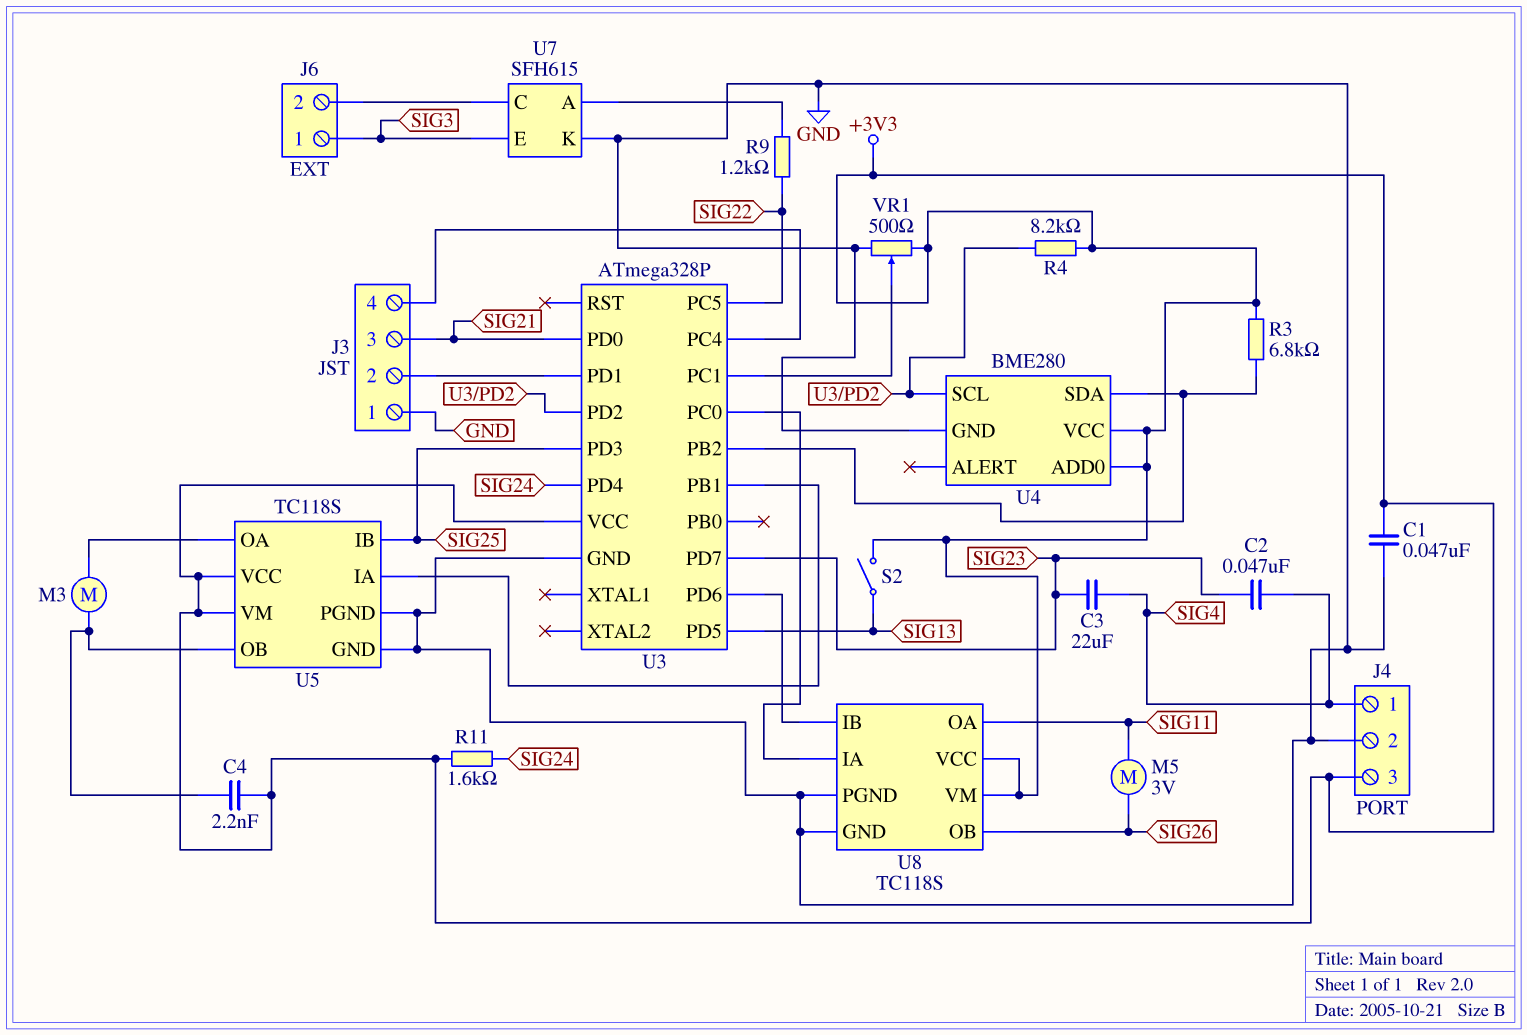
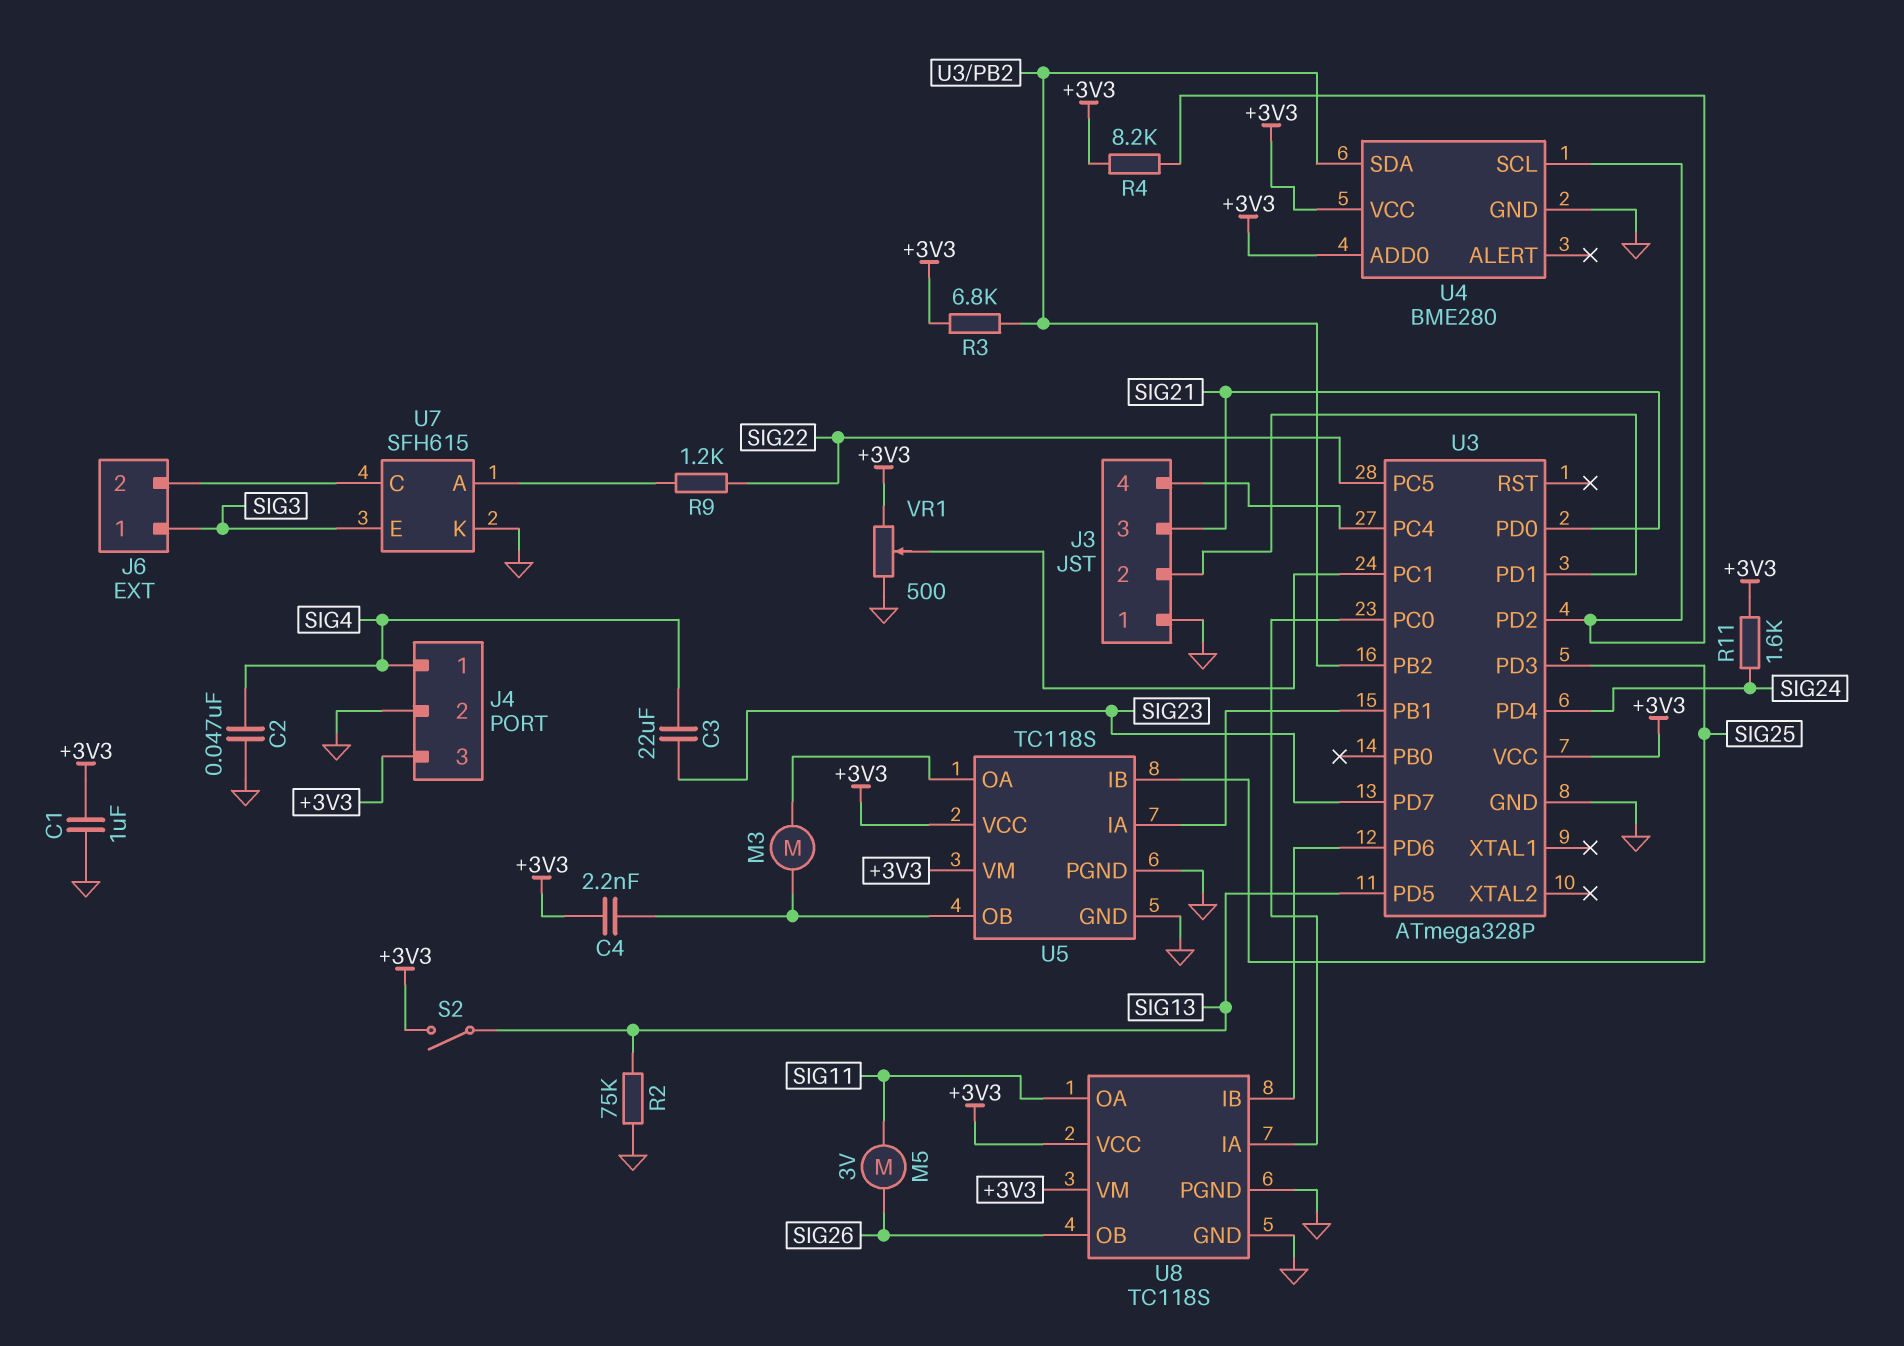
C1: 47nF (+3V3, GND) -> 1uF (+3V3, GND)
C2: 47nF (SIG4, SIG23) -> 47nF (GND, SIG4)
R2: none -> 75k (GND, SIG13)

